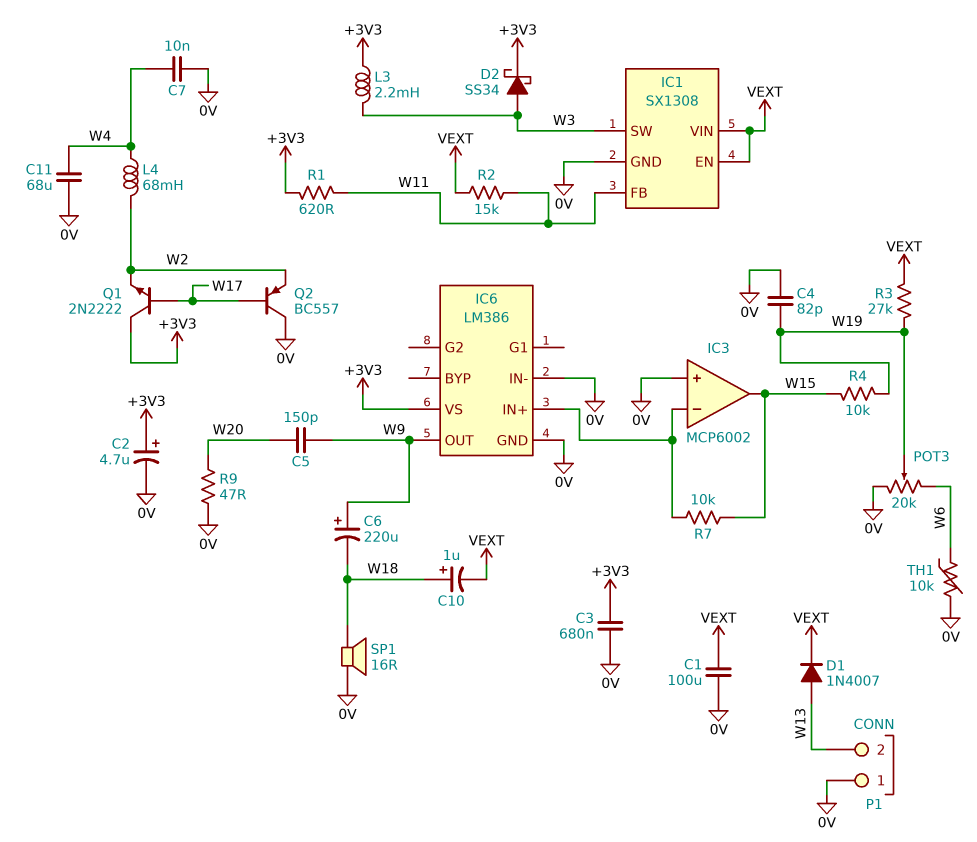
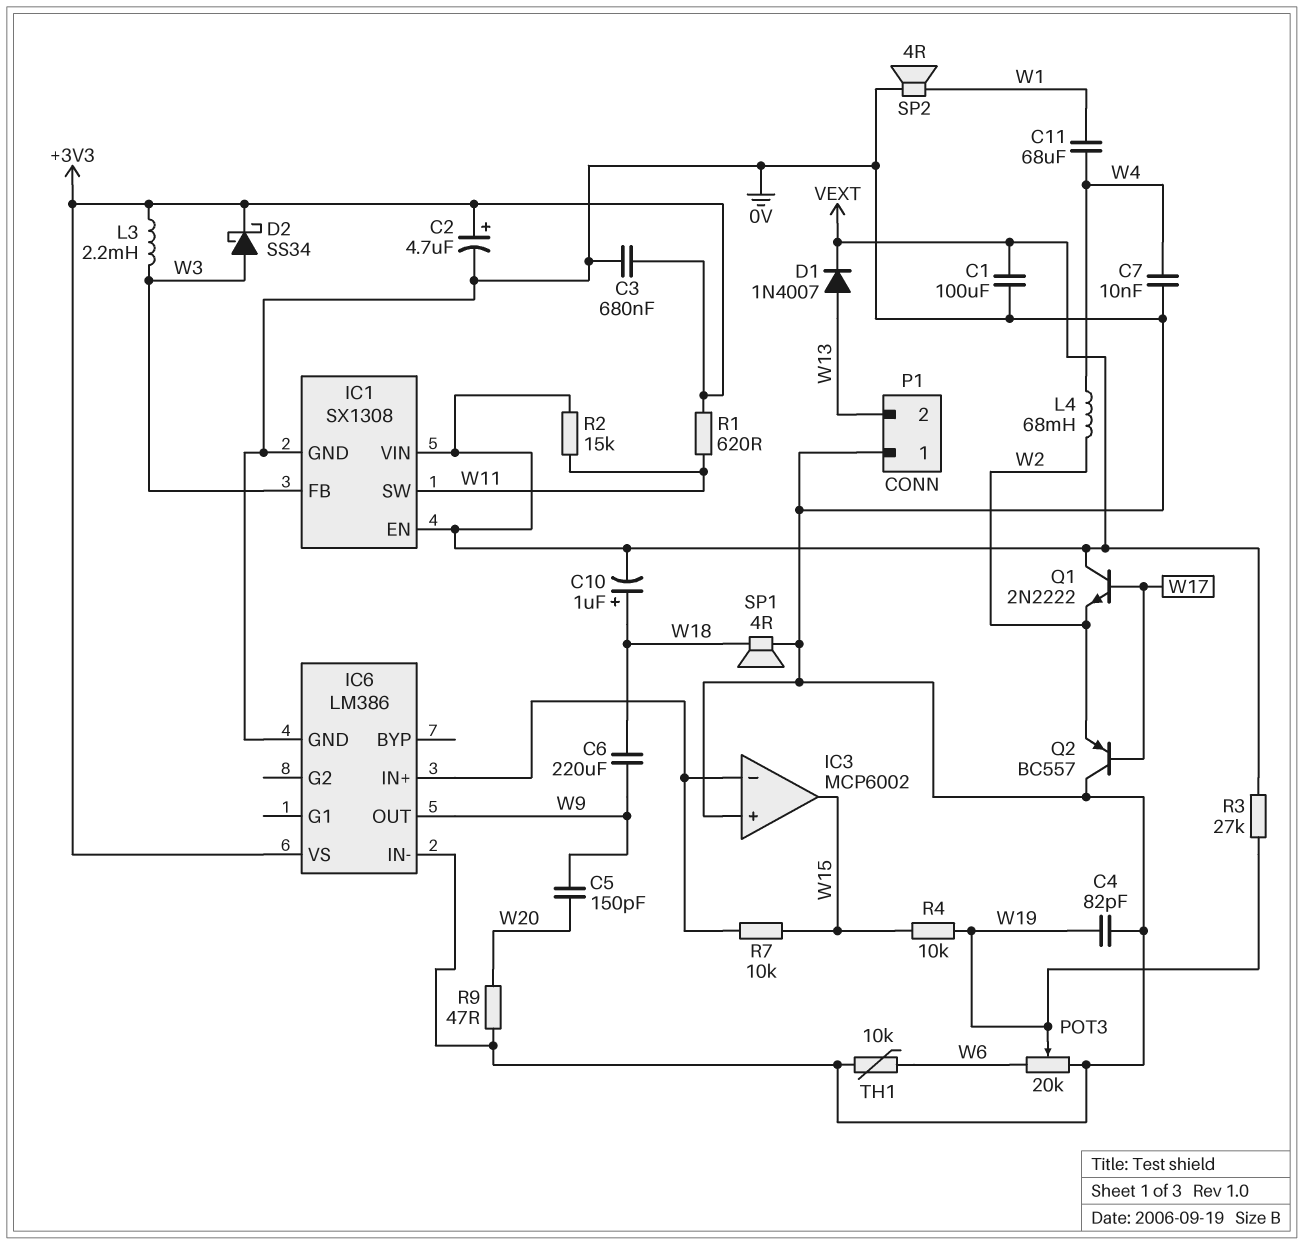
C6: 220uF (plus W9, minus W18) -> 220uF (W9, W18)
C11: 68uF (0V, W4) -> 68uF (W1, W4)
IC1 pin FB: W11 -> W3
IC1 pin SW: W3 -> W11
Q1: NPN 2N2222 (B W17, C +3V3, E W2) -> NPN 2N2222 (B W17, C VEXT, E W2)
SP1: speaker 16R (0V, W18) -> speaker 4R (0V, W18)
SP2: none -> speaker 4R (0V, W1)

